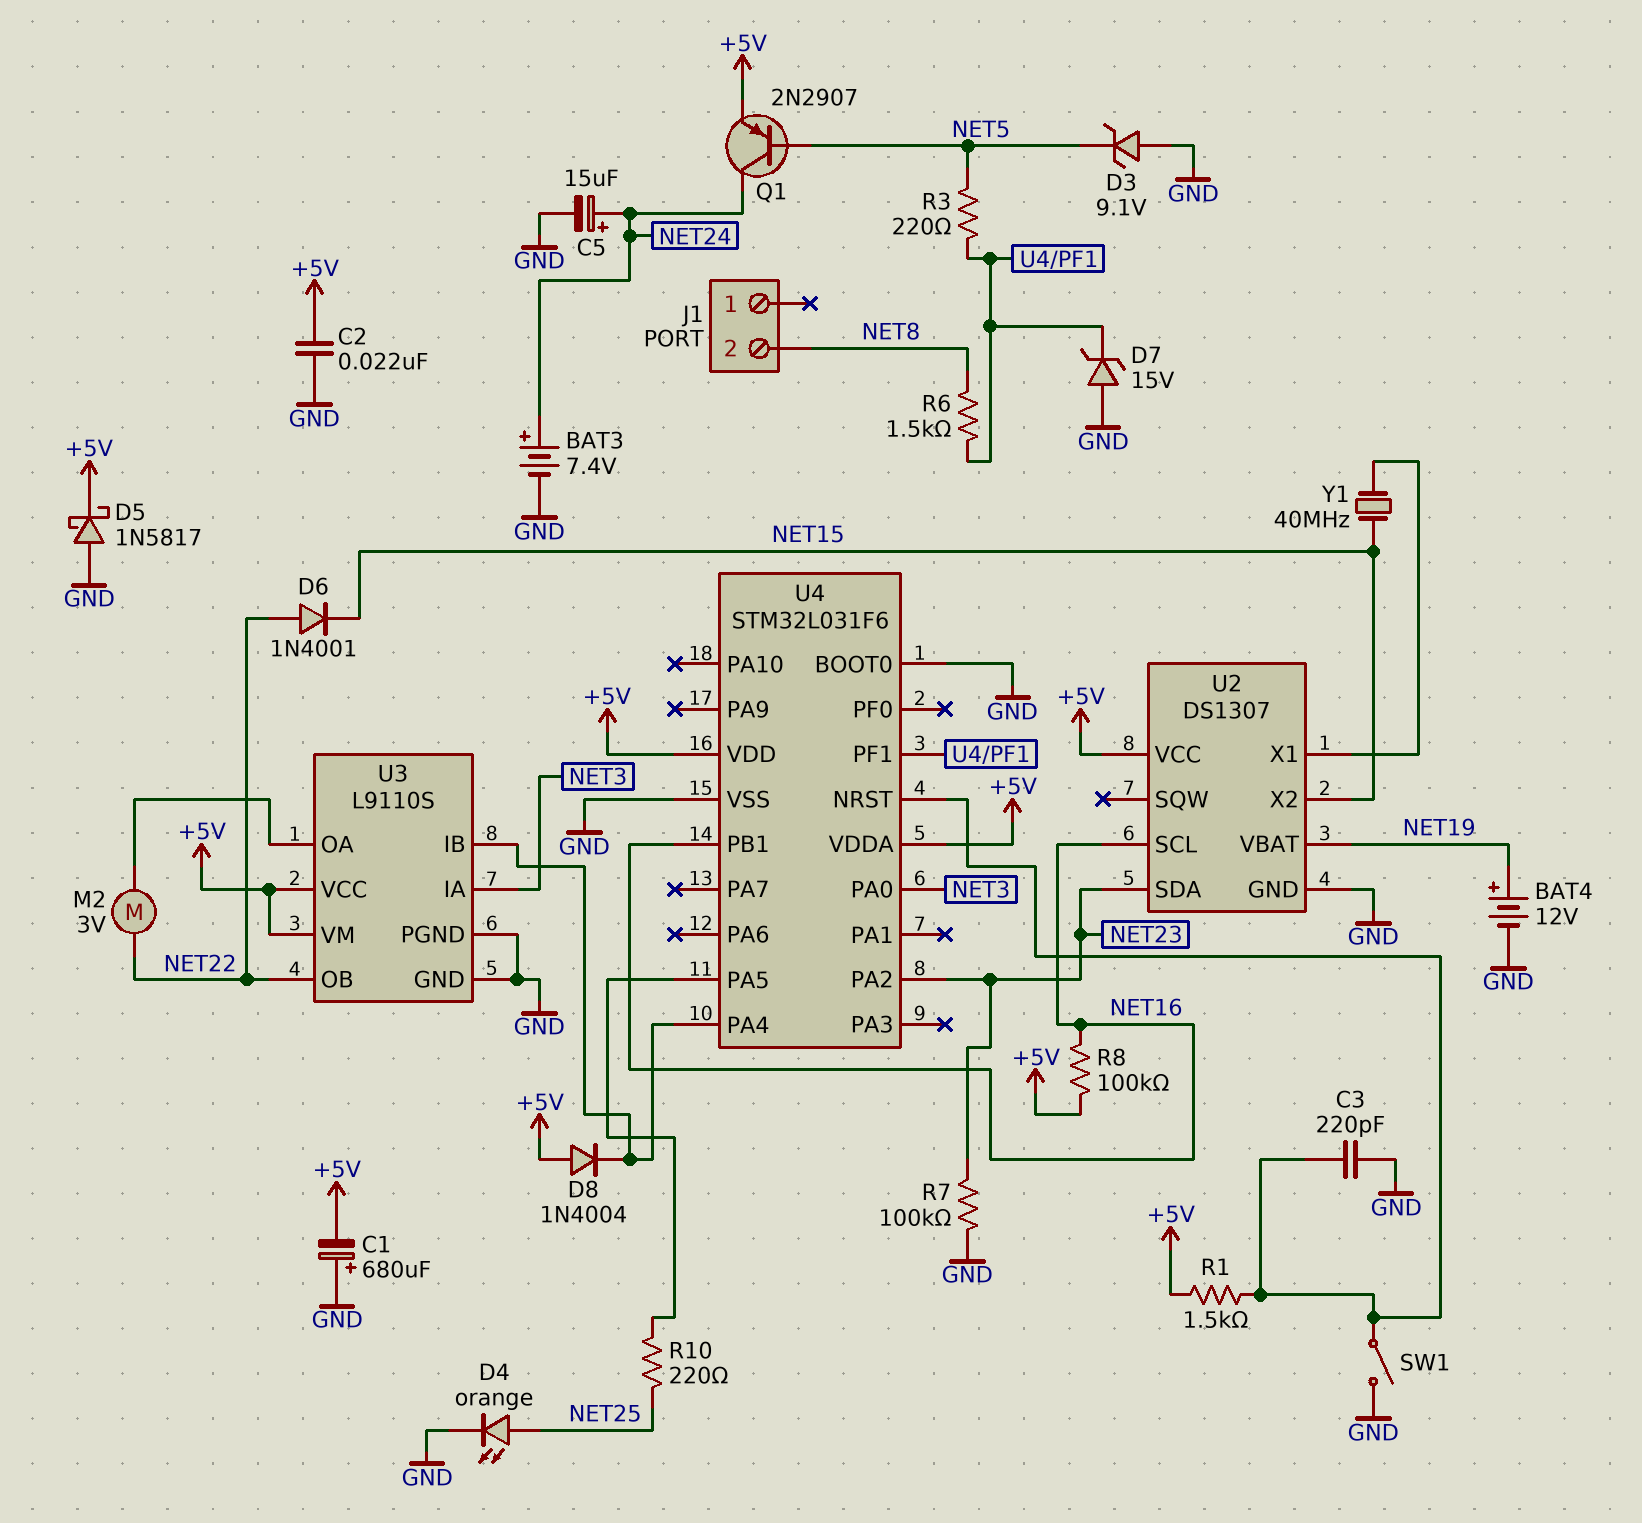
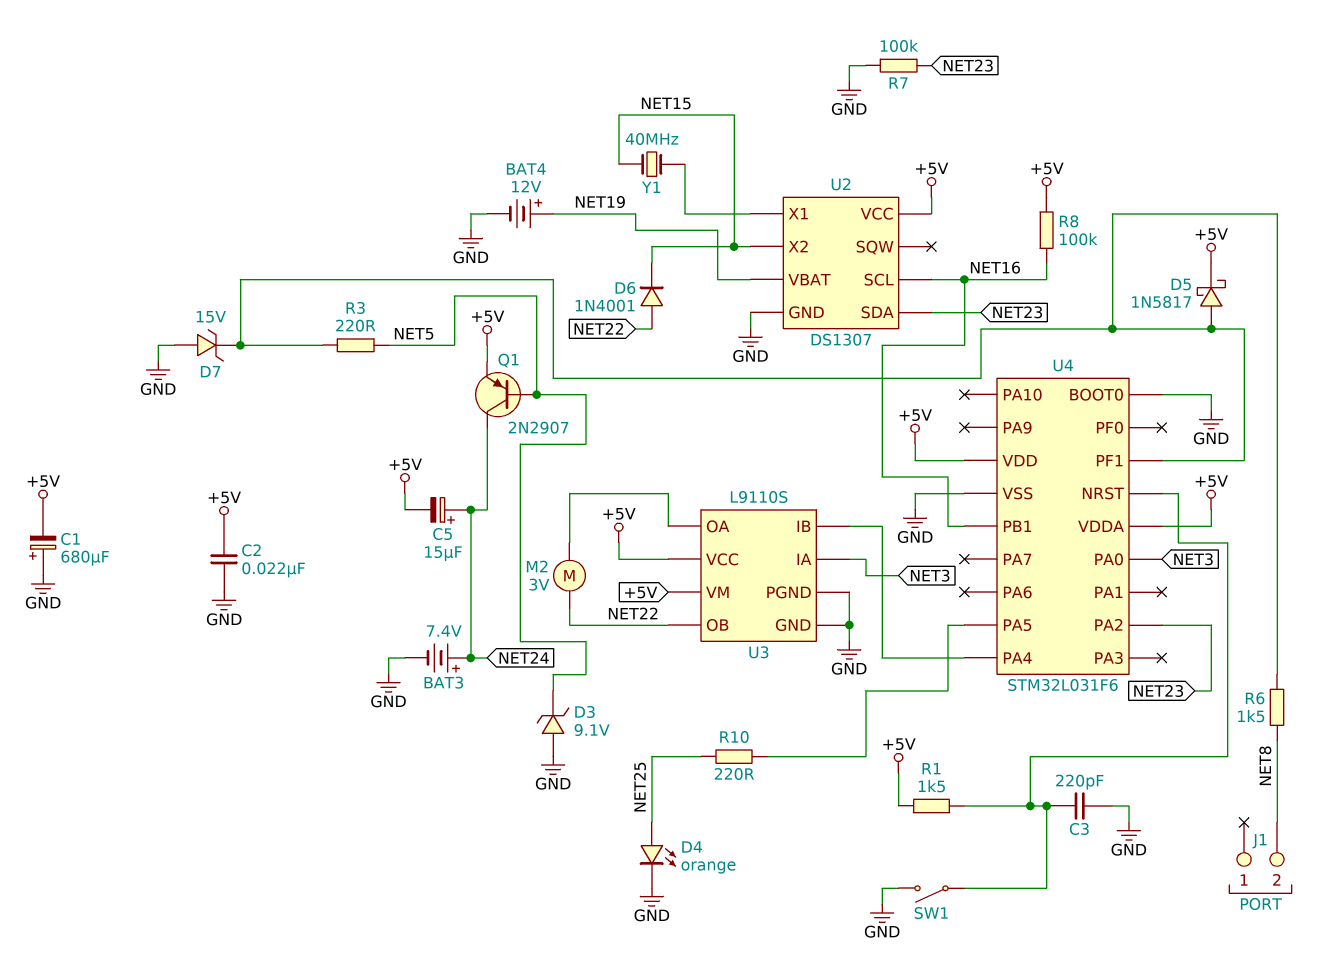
C5: 15uF (plus NET24, minus GND) -> 15uF (plus NET24, minus +5V)
D5: schottky 1N5817 (A GND, K +5V) -> schottky 1N5817 (A U4/PF1, K +5V)
D8: diode 1N4004 (A +5V, K U3/IB) -> none

